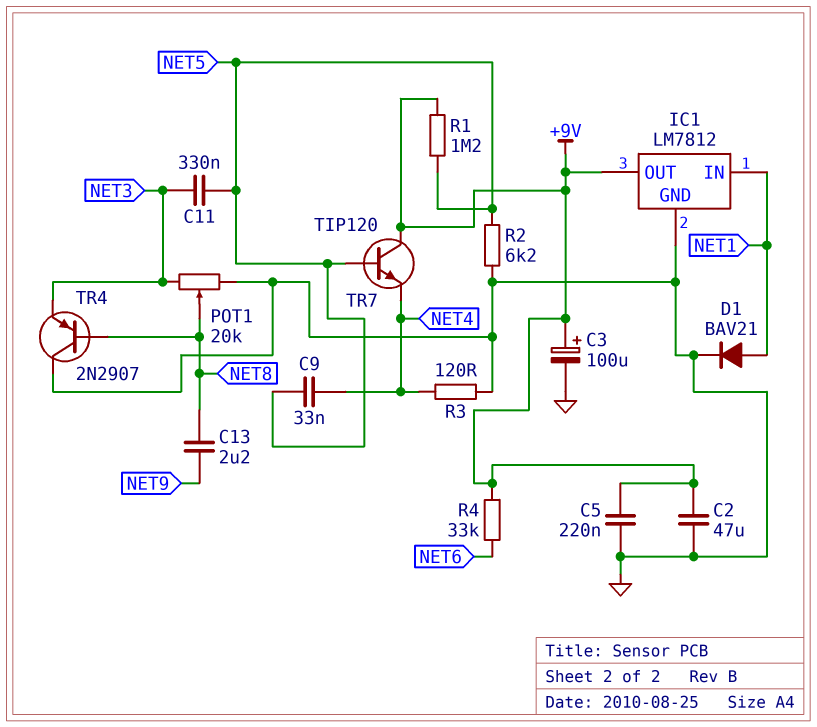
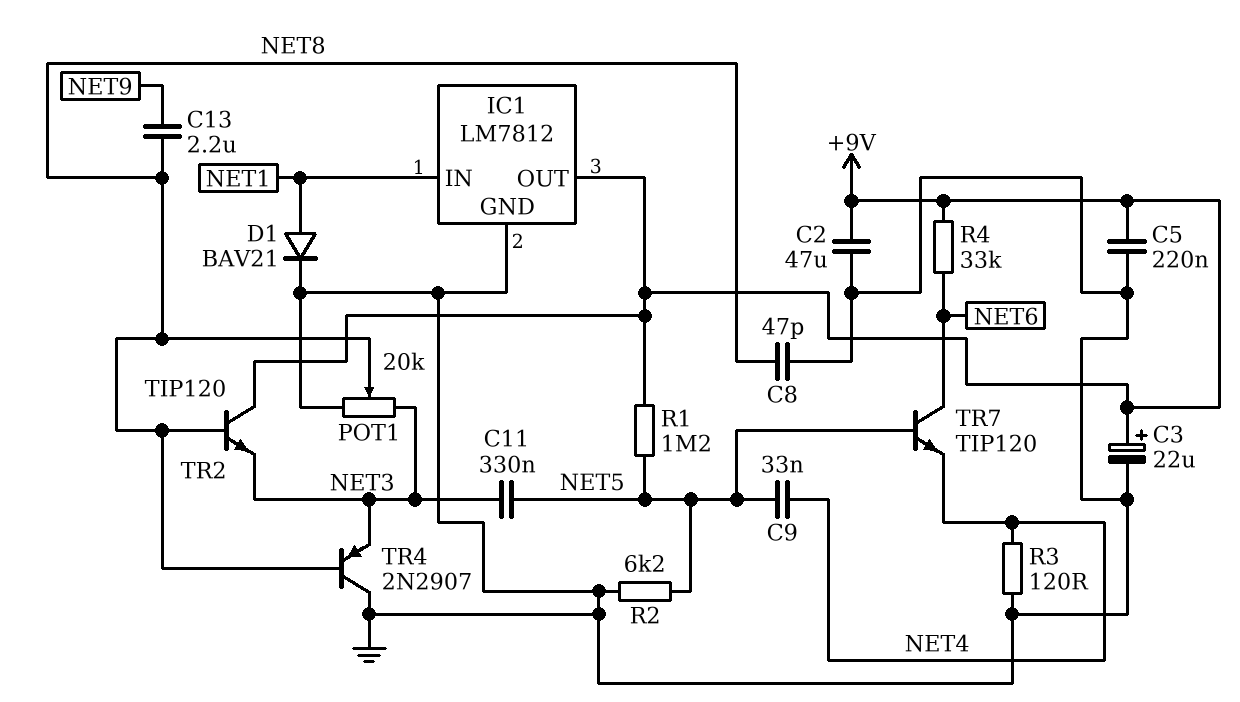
C3: 100uF (plus +9V, minus GND) -> 22uF (plus +9V, minus GND)
C8: none -> 47pF (GND, NET8)
TR2: none -> NPN TIP120 (B NET8, C +9V, E NET3)
TR7: NPN TIP120 (B NET5, C +9V, E NET4) -> NPN TIP120 (B NET5, C NET6, E NET4)

